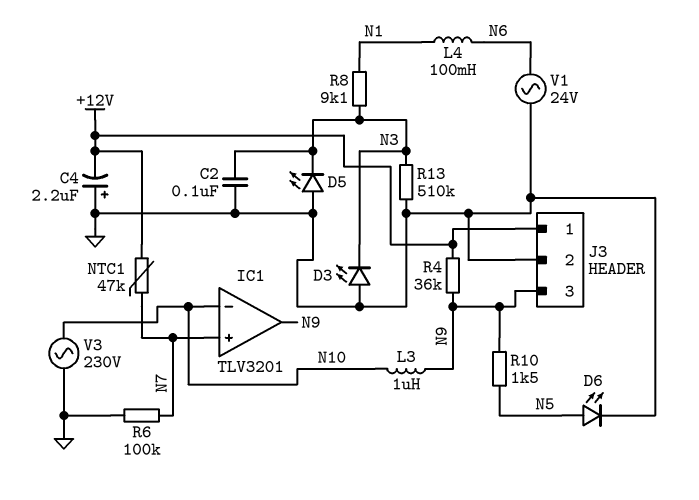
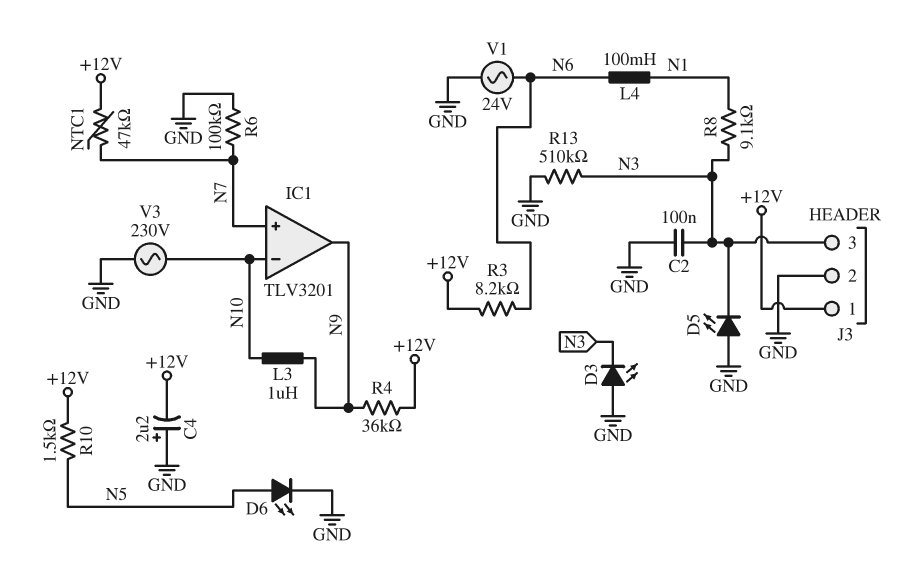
J3 pin 3: N9 -> N3
R3: none -> 8.2k (+12V, N6)
R10: 1.5k (N5, N9) -> 1.5k (+12V, N5)

